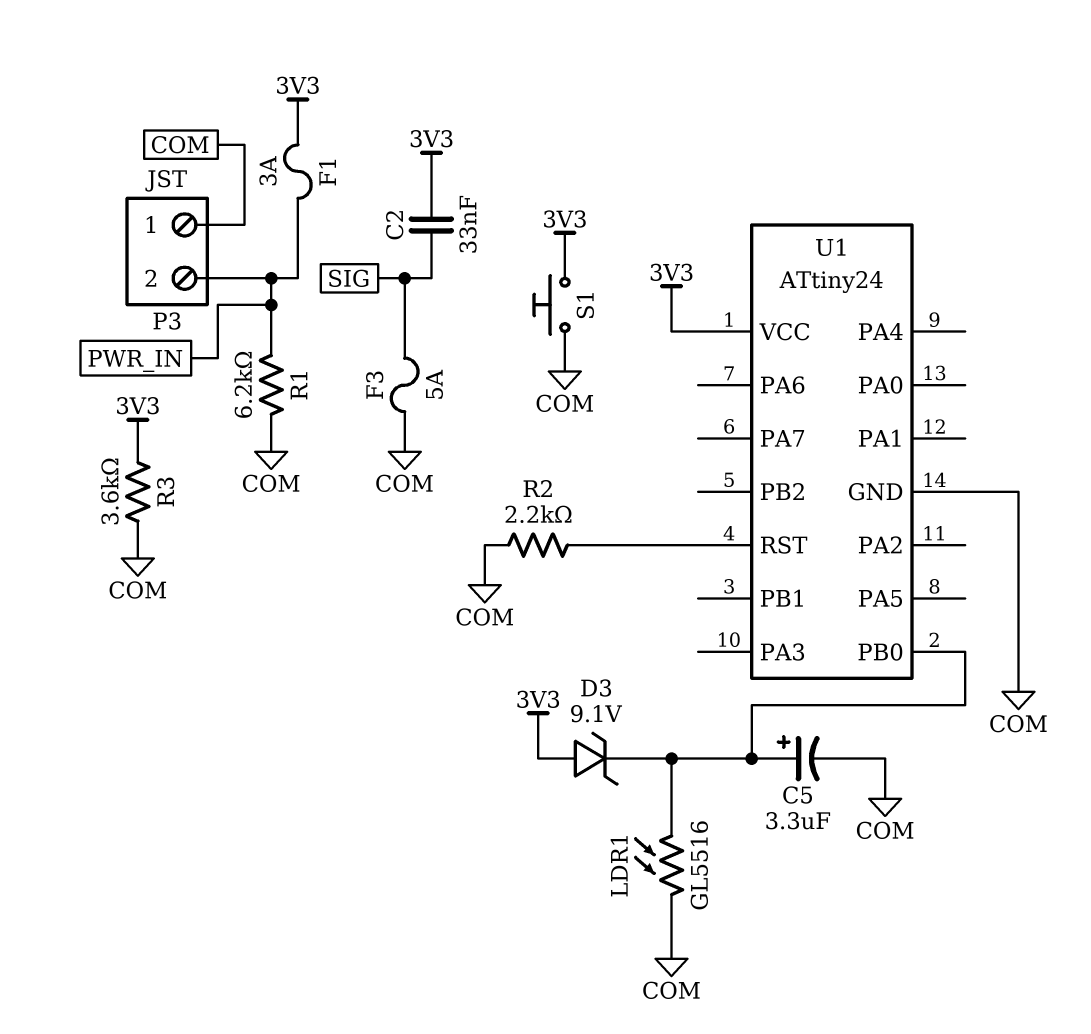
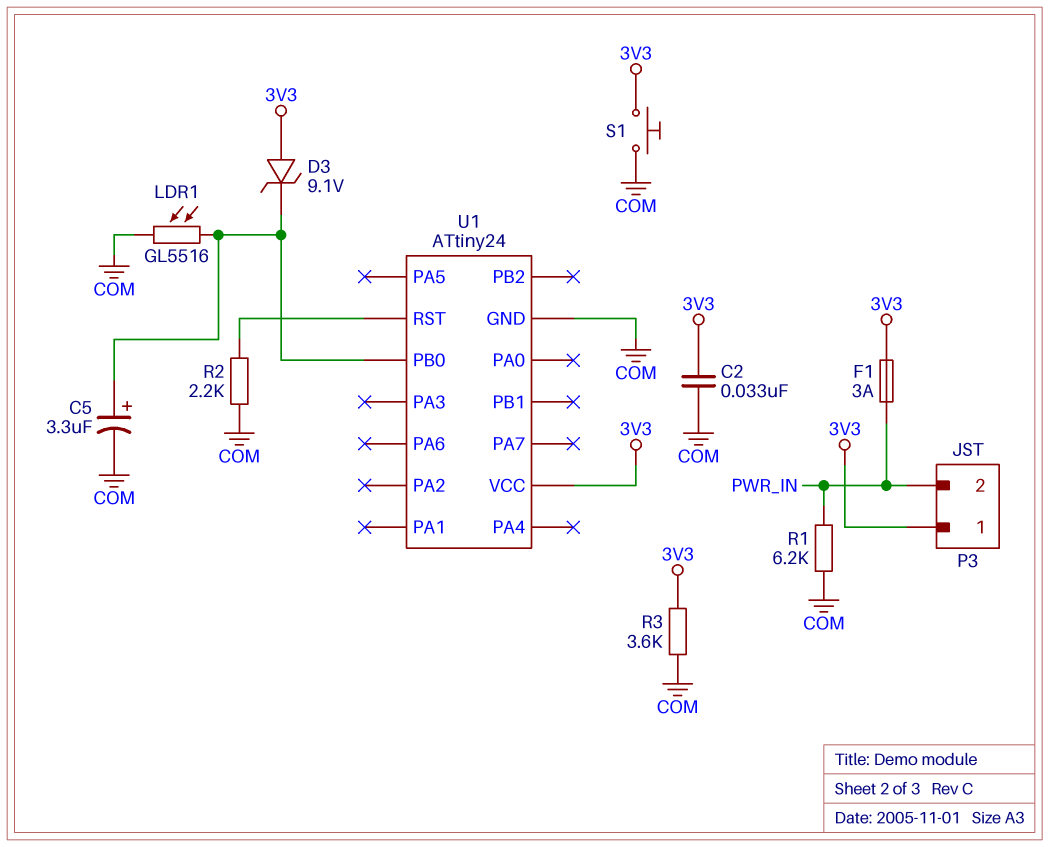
C2: 33nF (3V3, SIG) -> 33nF (3V3, COM)
F3: 5A (COM, SIG) -> none
P3 pin 1: COM -> 3V3

